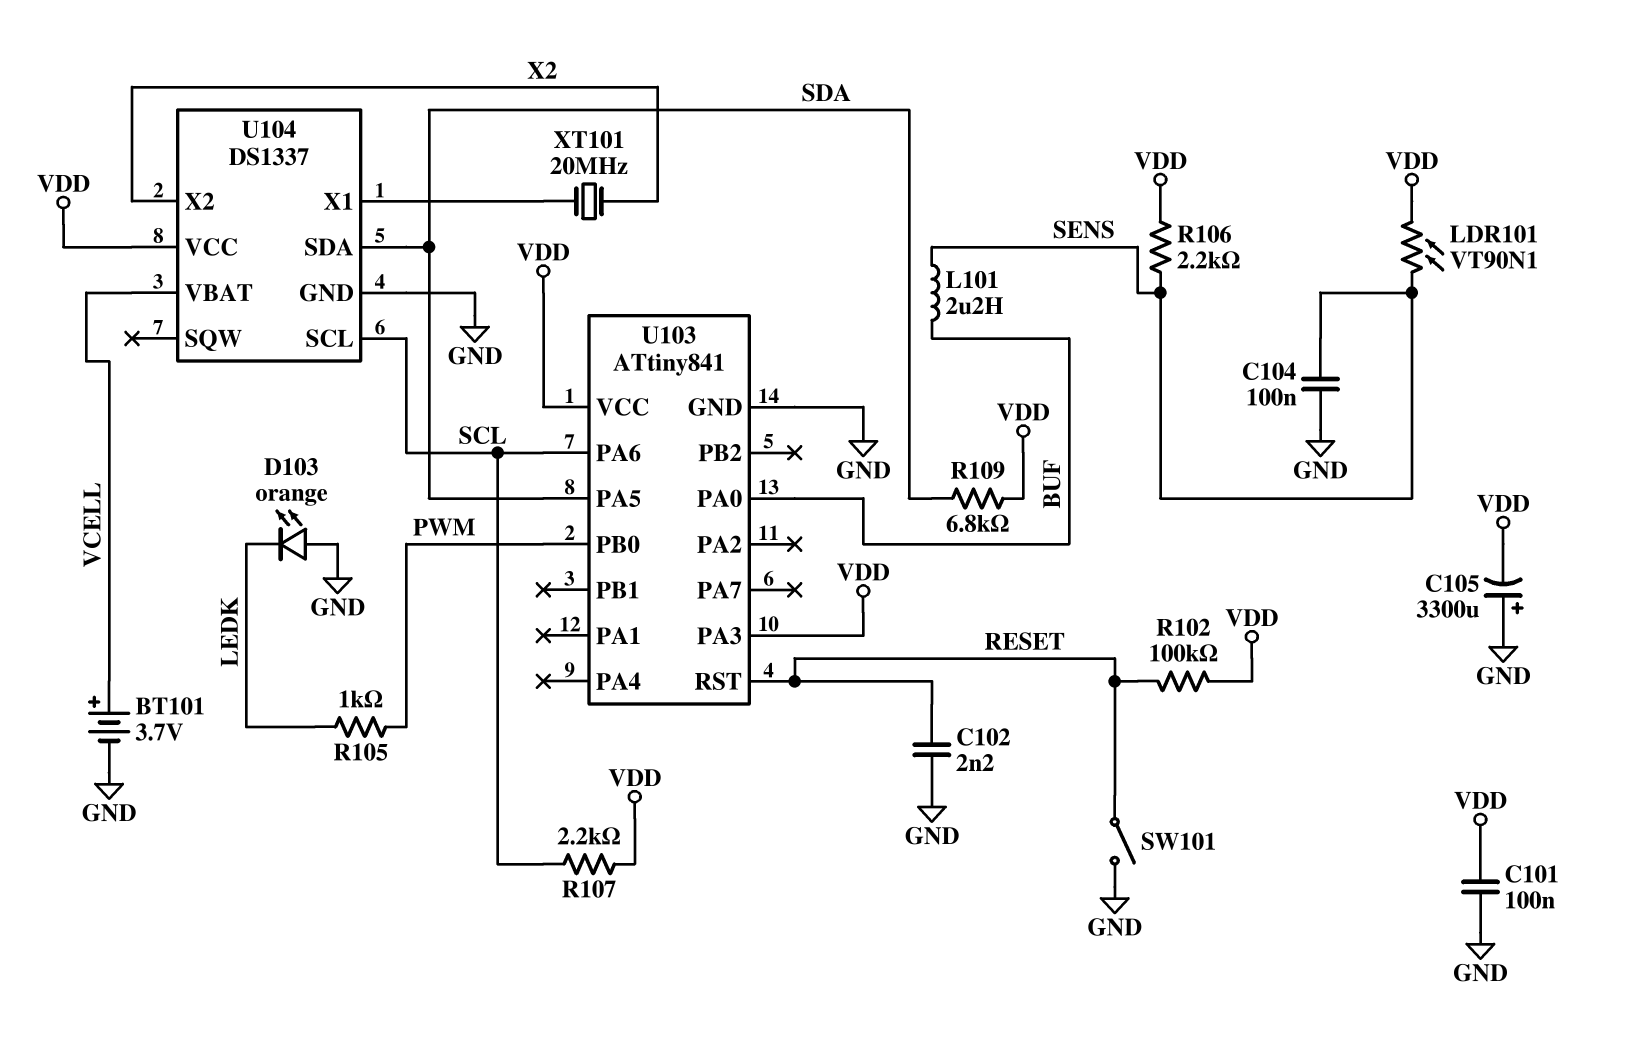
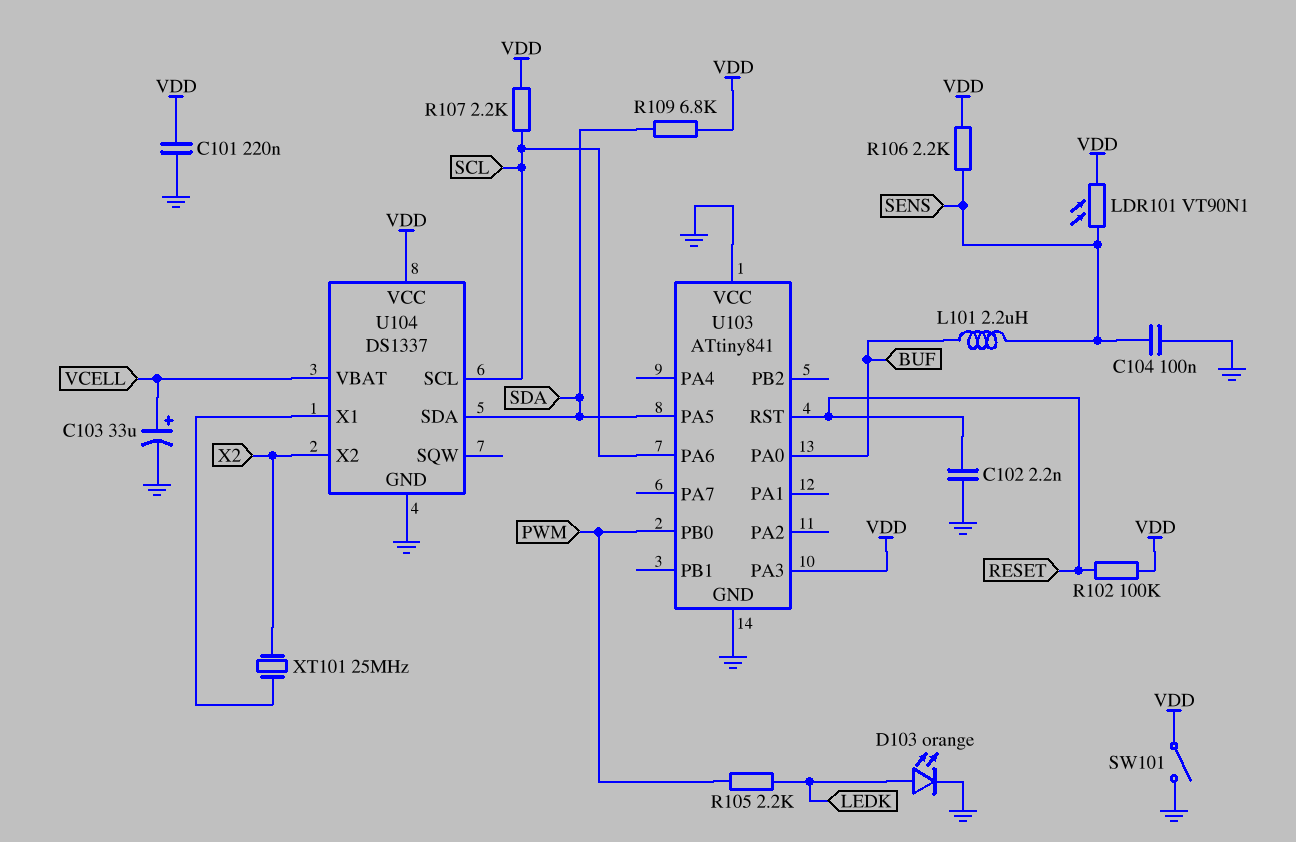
BT101: 3.7V (plus VCELL, minus GND) -> none
C101: 100nF (GND, VDD) -> 220nF (GND, VDD)
C103: none -> 33uF (plus VCELL, minus GND)
C105: 3300uF (plus GND, minus VDD) -> none
D103: LED orange (A GND, K LEDK) -> LED orange (A LEDK, K GND)
R105: 1k (LEDK, PWM) -> 2.2k (LEDK, PWM)
SW101: switch (GND, RESET) -> switch (GND, VDD)
U103 pin VCC: VDD -> GND
XT101: 20MHz (U104/X1, X2) -> 25MHz (U104/X1, X2)

